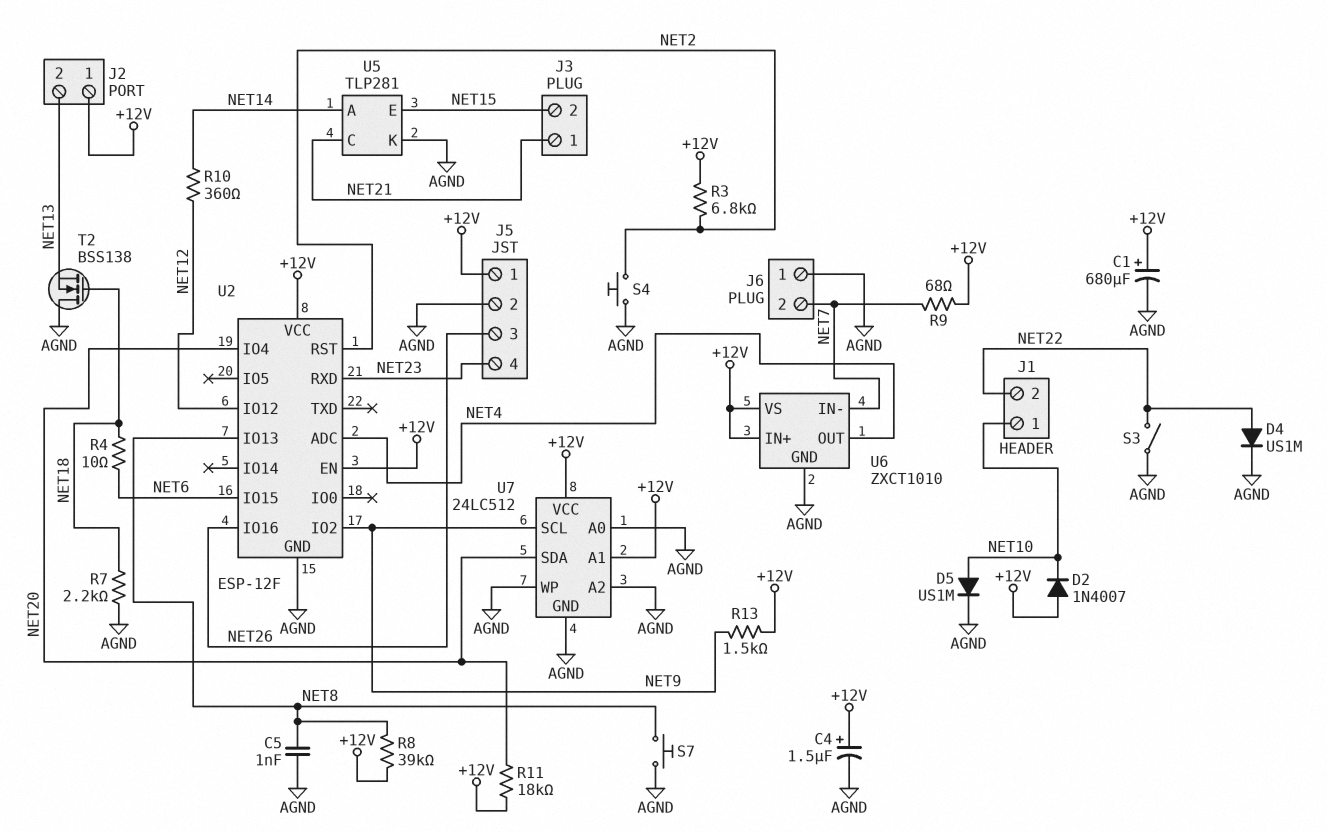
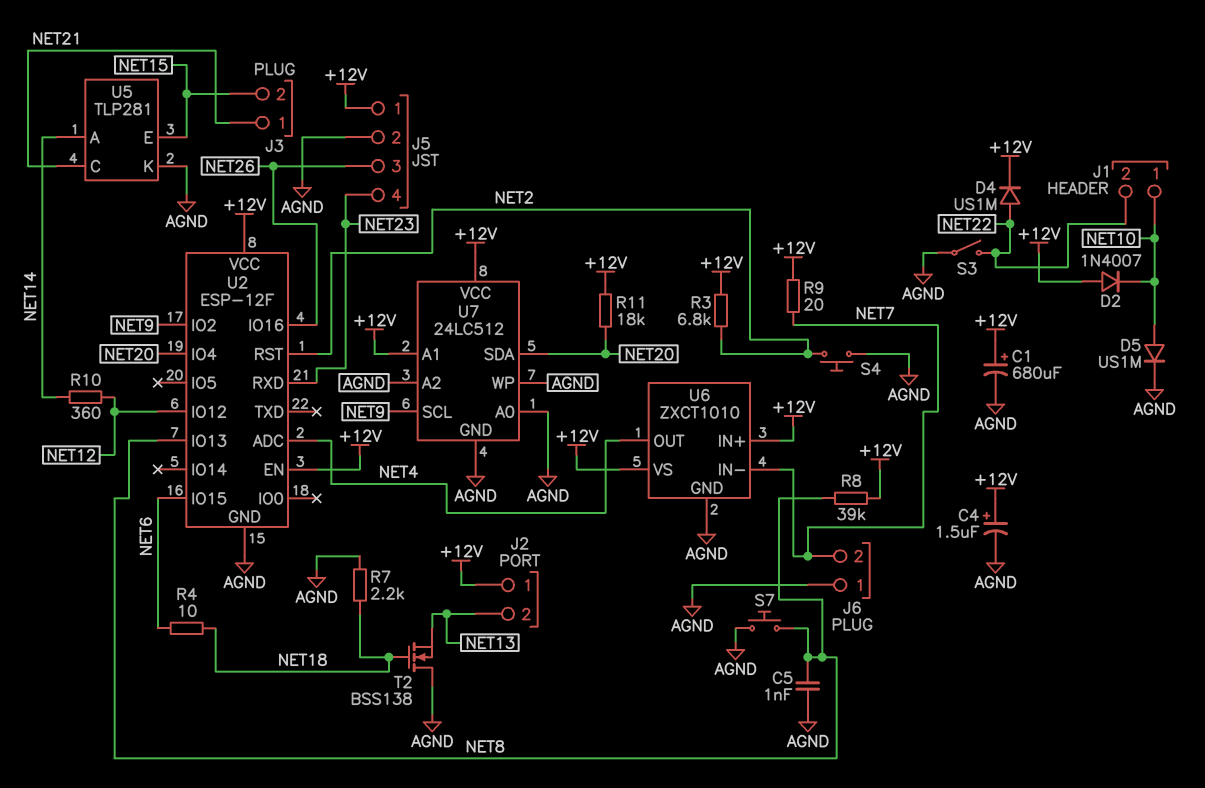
D4: diode US1M (A NET22, K AGND) -> diode US1M (A NET22, K +12V)
R9: 68 (+12V, NET7) -> 20 (+12V, NET7)
R13: 1.5k (+12V, NET9) -> none

